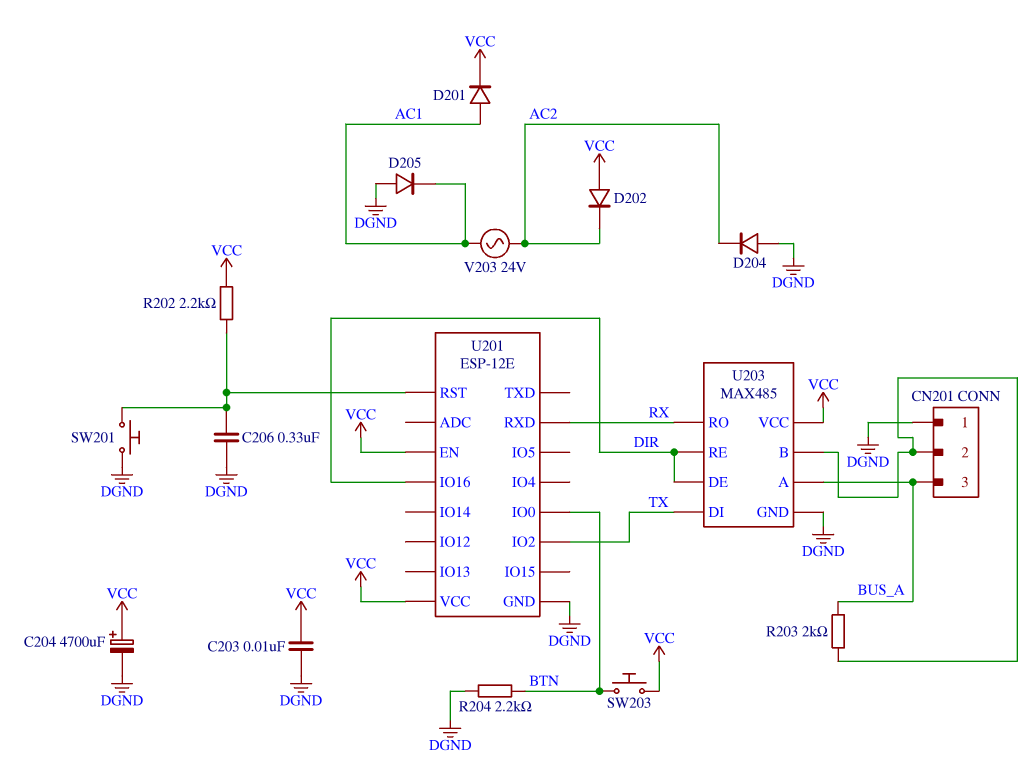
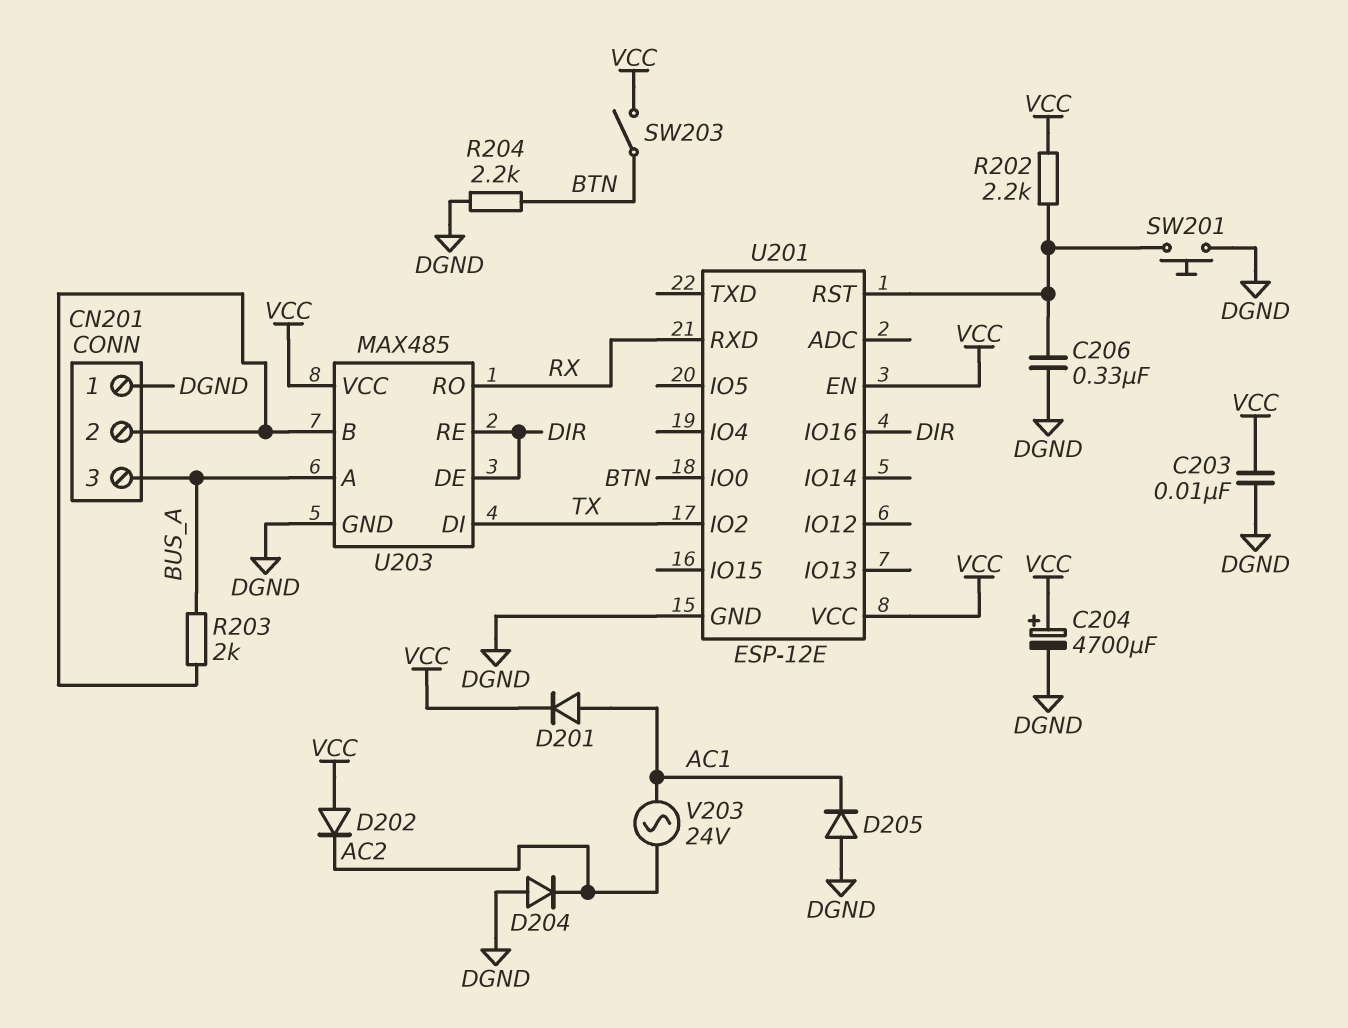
SW203: button (BTN, VCC) -> switch (BTN, VCC)

